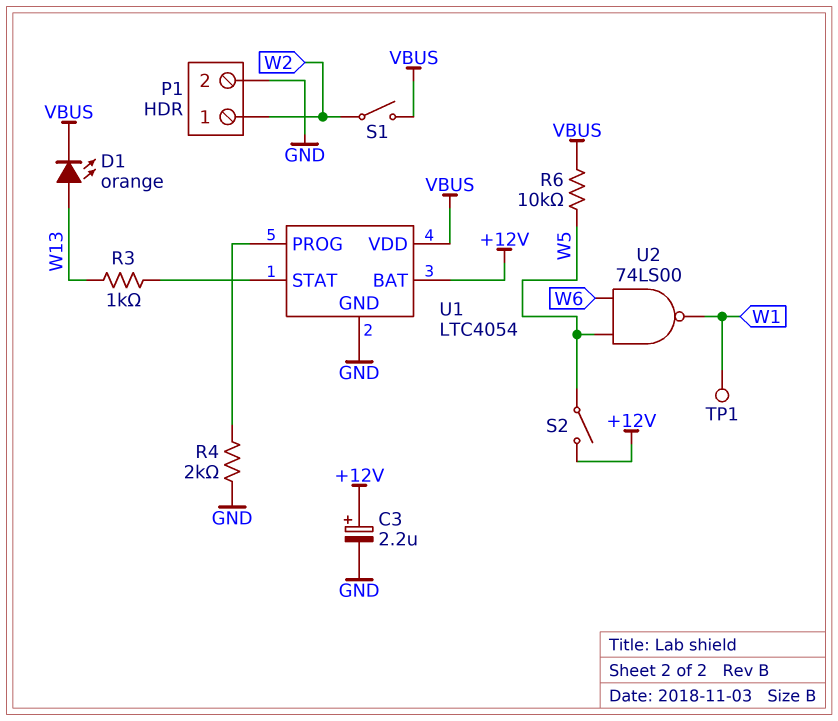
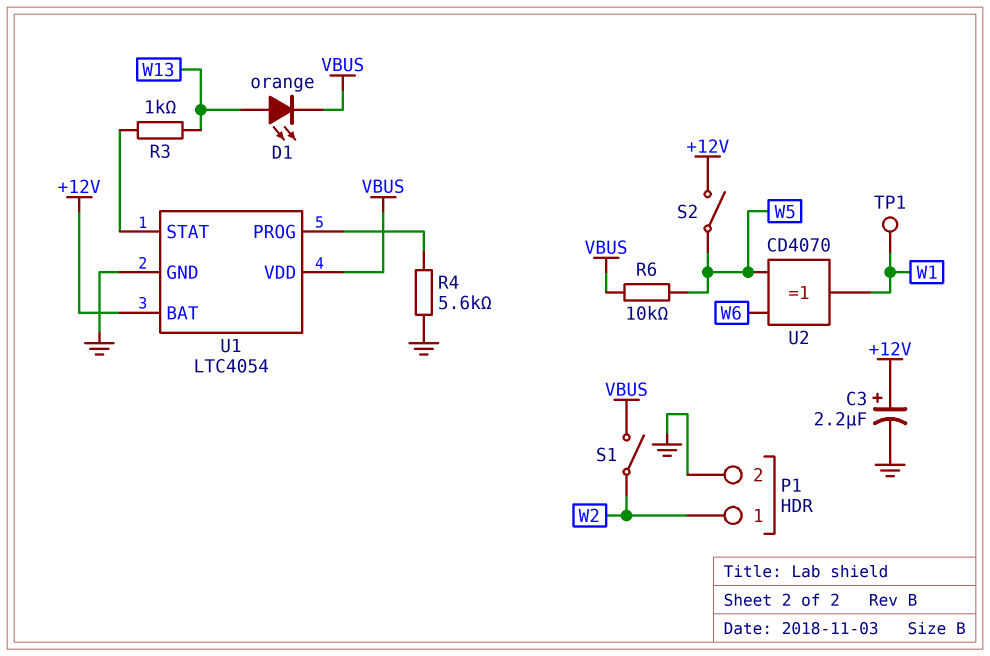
R4: 2k (GND, U1/PROG) -> 5.6k (GND, U1/PROG)
U2: NAND 74LS00 (in W5, in W6, out W1) -> XOR CD4070 (in W5, in W6, out W1)

